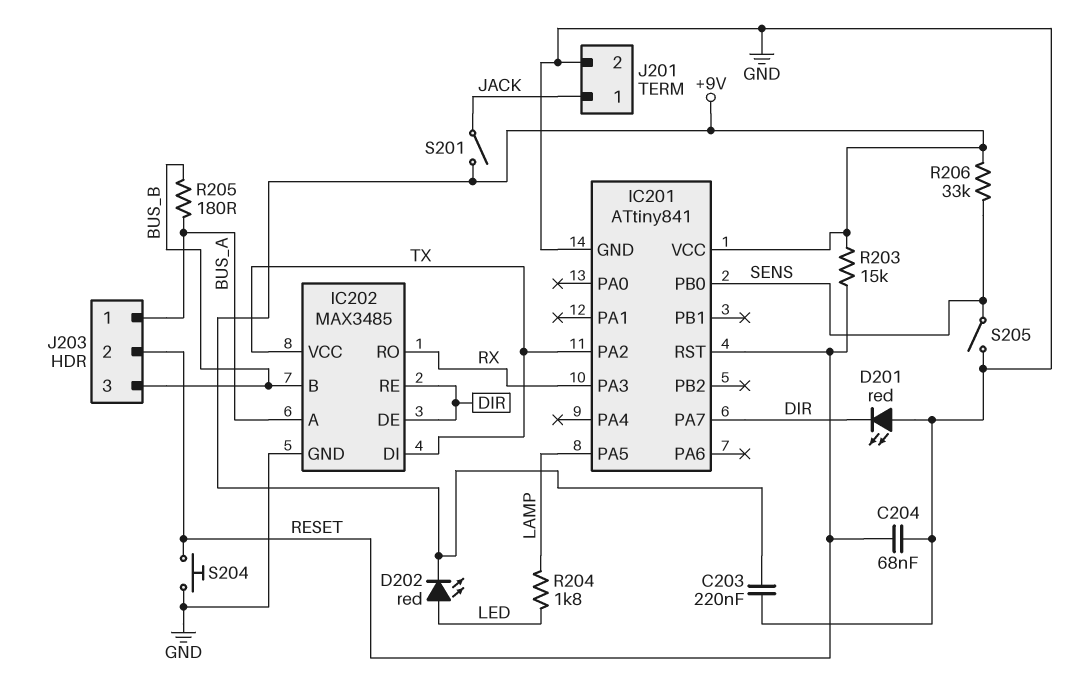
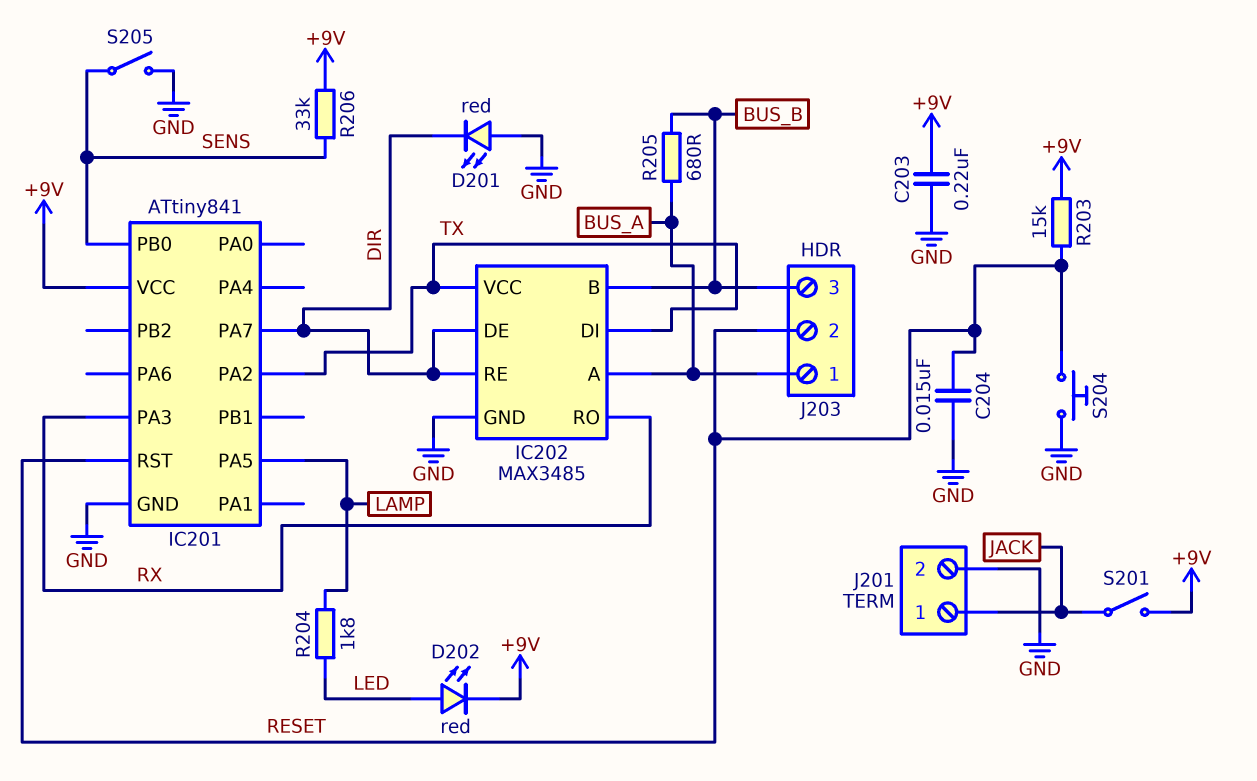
C204: 68nF (GND, RESET) -> 15nF (GND, RESET)
R205: 180 (BUS_A, BUS_B) -> 680 (BUS_A, BUS_B)

